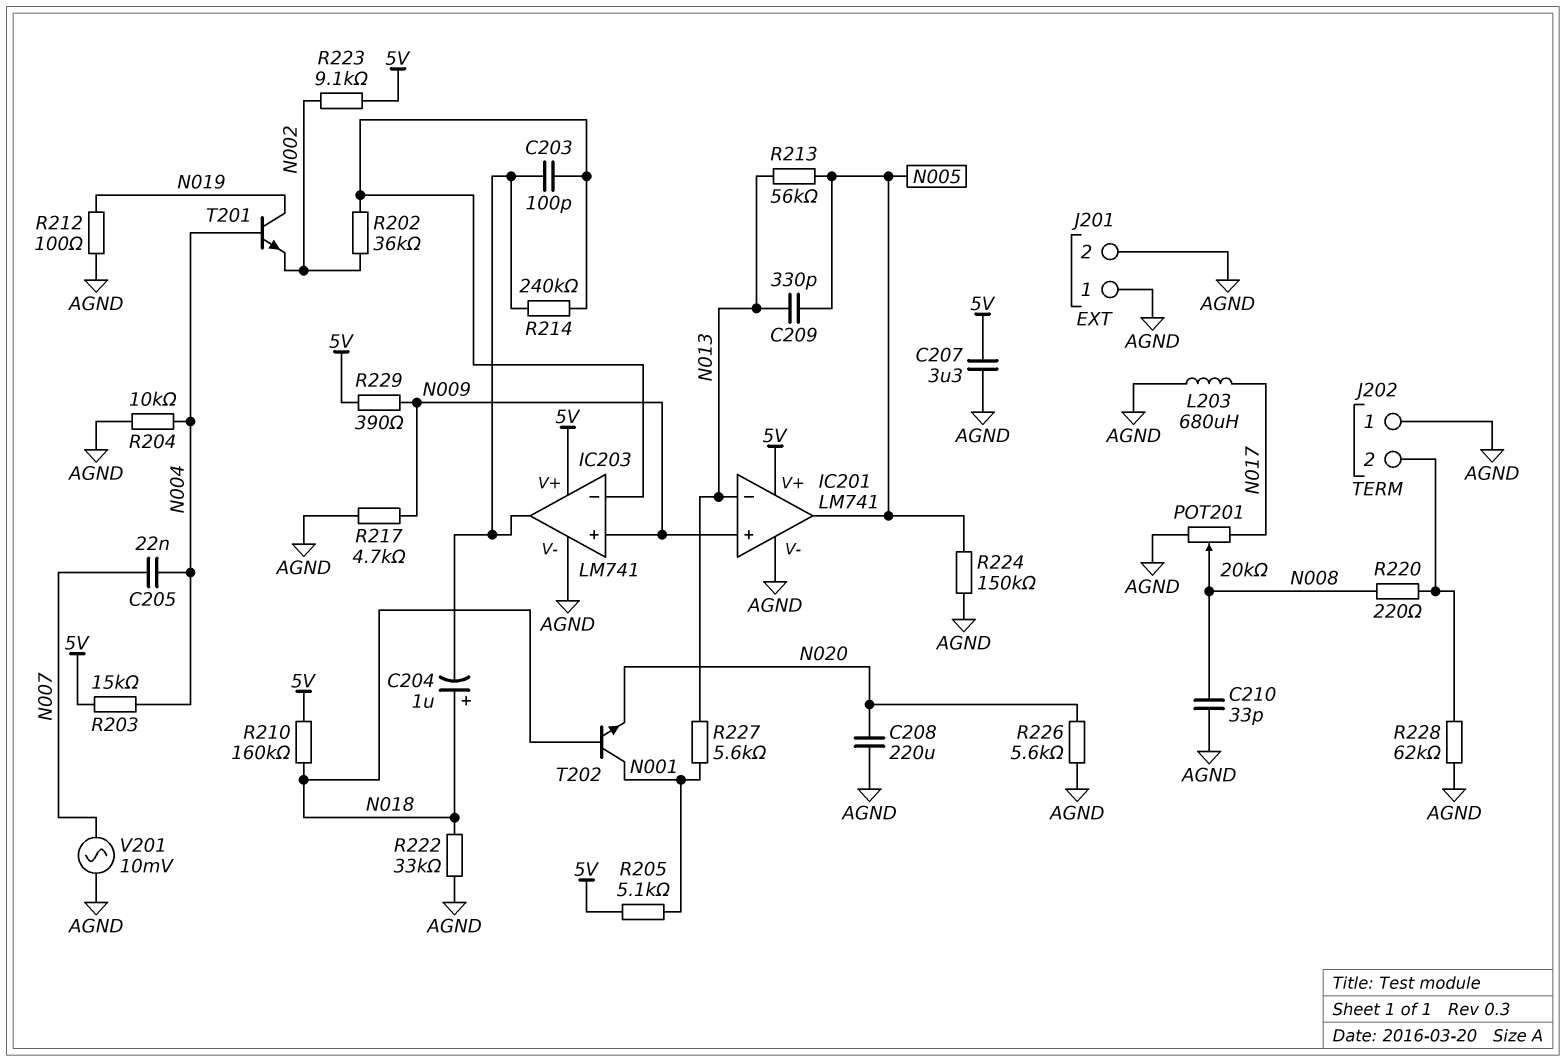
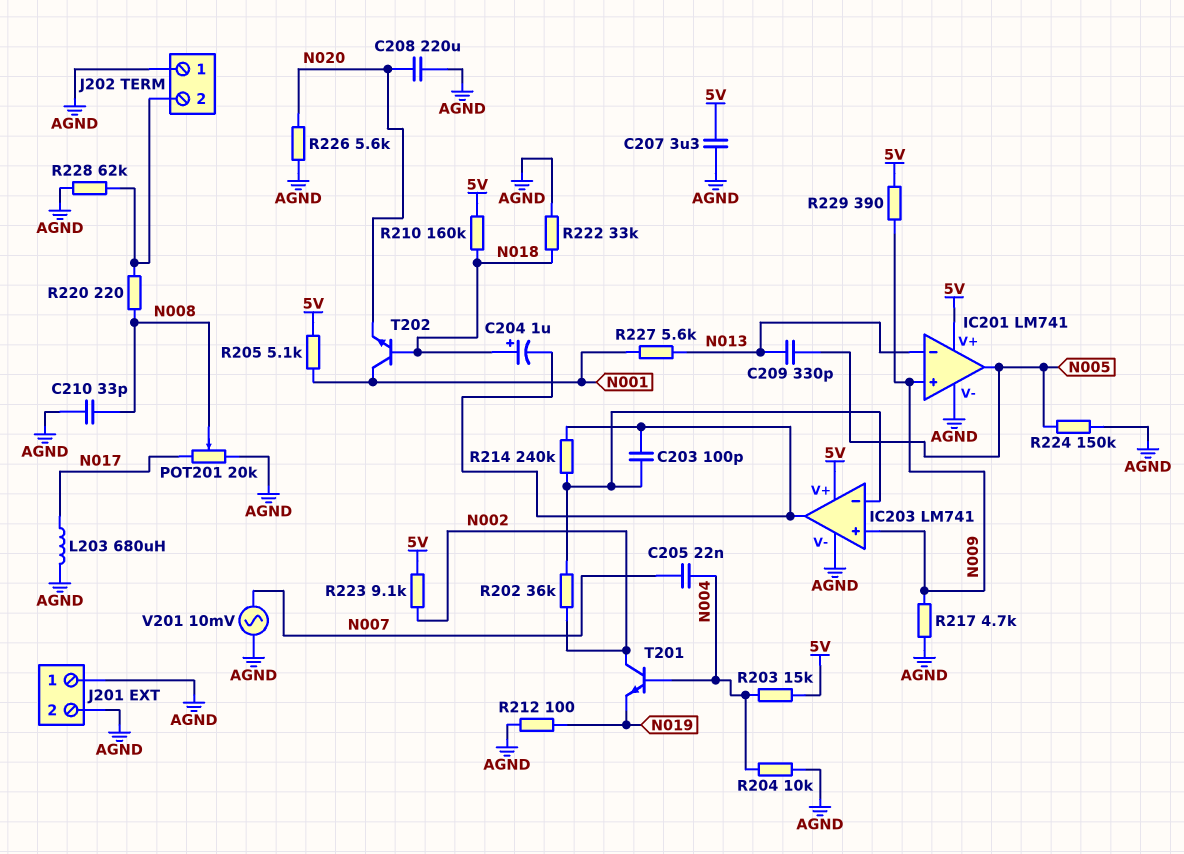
R213: 56k (N005, N013) -> none
T201: NPN (B N004, C N019, E N002) -> NPN (B N004, C N002, E N019)

